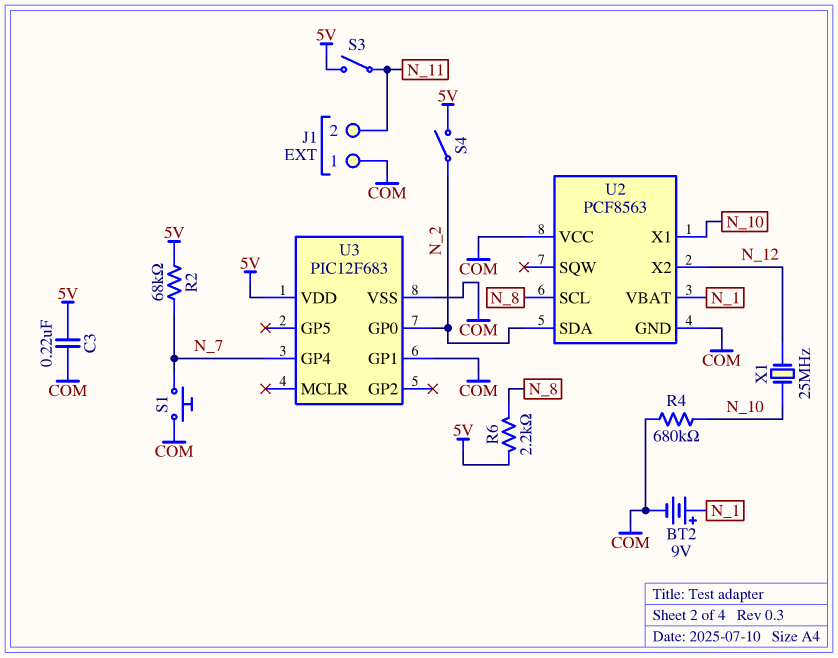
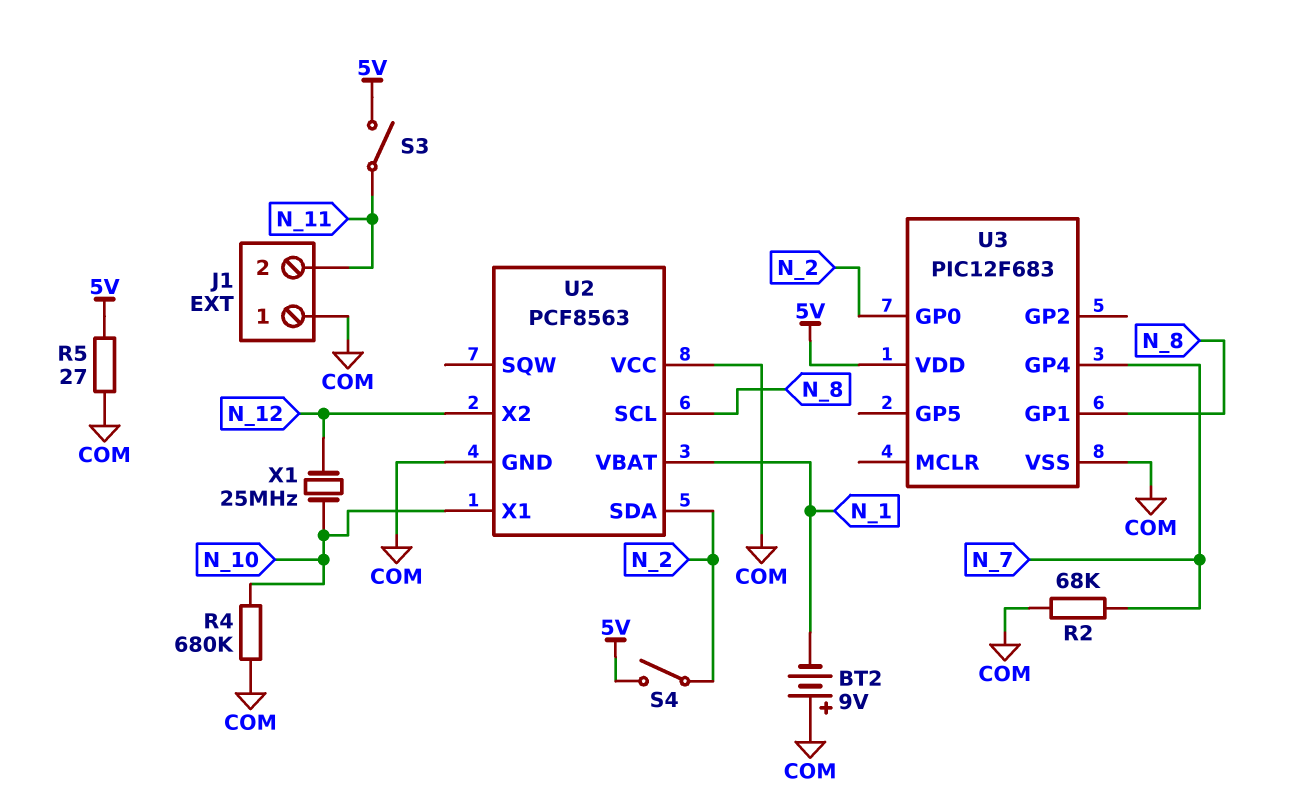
BT2: 9V (plus N_1, minus COM) -> 9V (plus COM, minus N_1)
C3: 220nF (5V, COM) -> none
R2: 68k (5V, N_7) -> 68k (COM, N_7)
R5: none -> 27 (5V, COM)
R6: 2.2k (5V, N_8) -> none
S1: button (COM, N_7) -> none
U3 pin GP1: COM -> N_8

